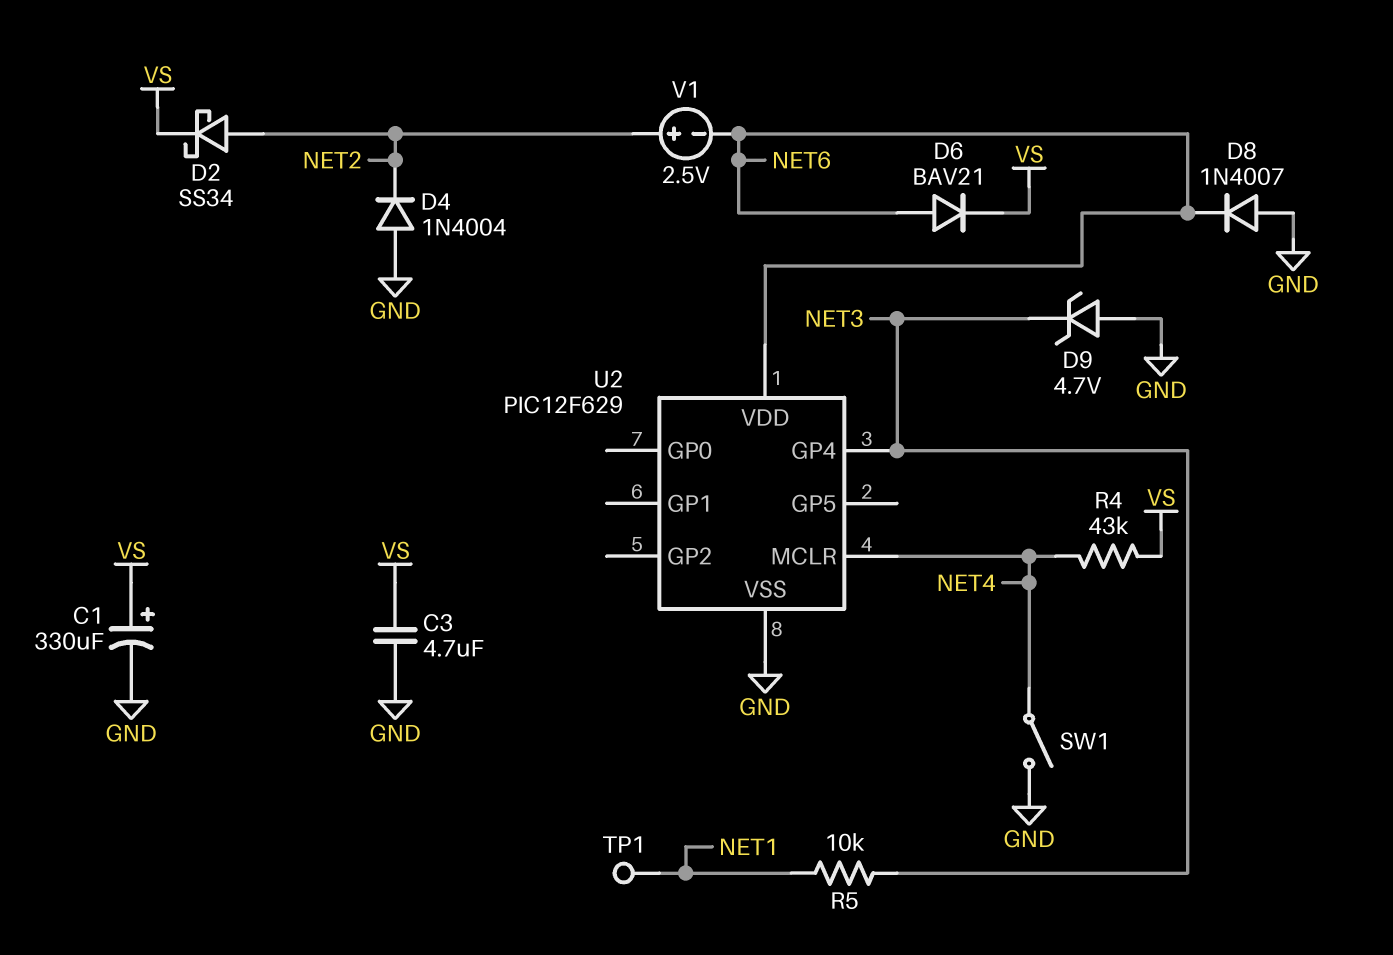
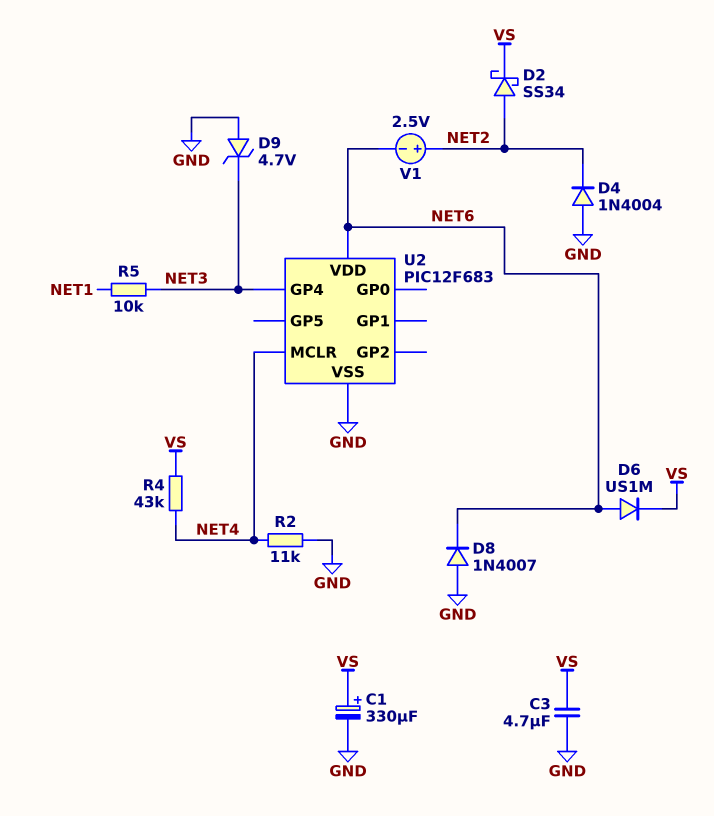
D6: diode BAV21 (A NET6, K VS) -> diode US1M (A NET6, K VS)
R2: none -> 11k (GND, NET4)
SW1: switch (GND, NET4) -> none
TP1: test point (NET1) -> none
U2: PIC12F629 -> PIC12F683

